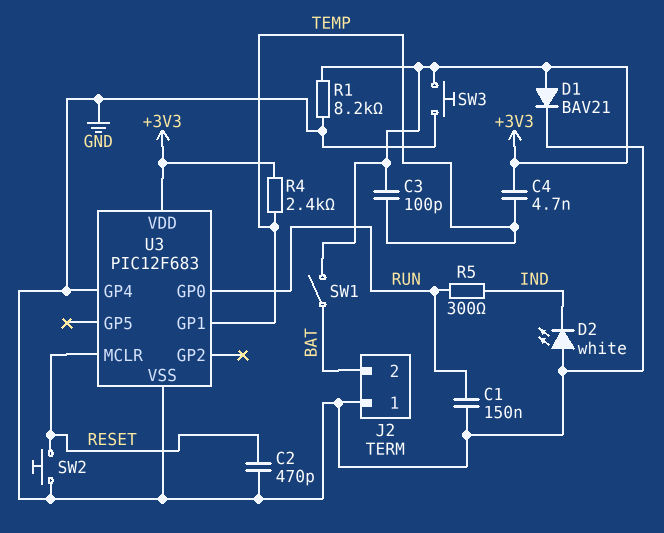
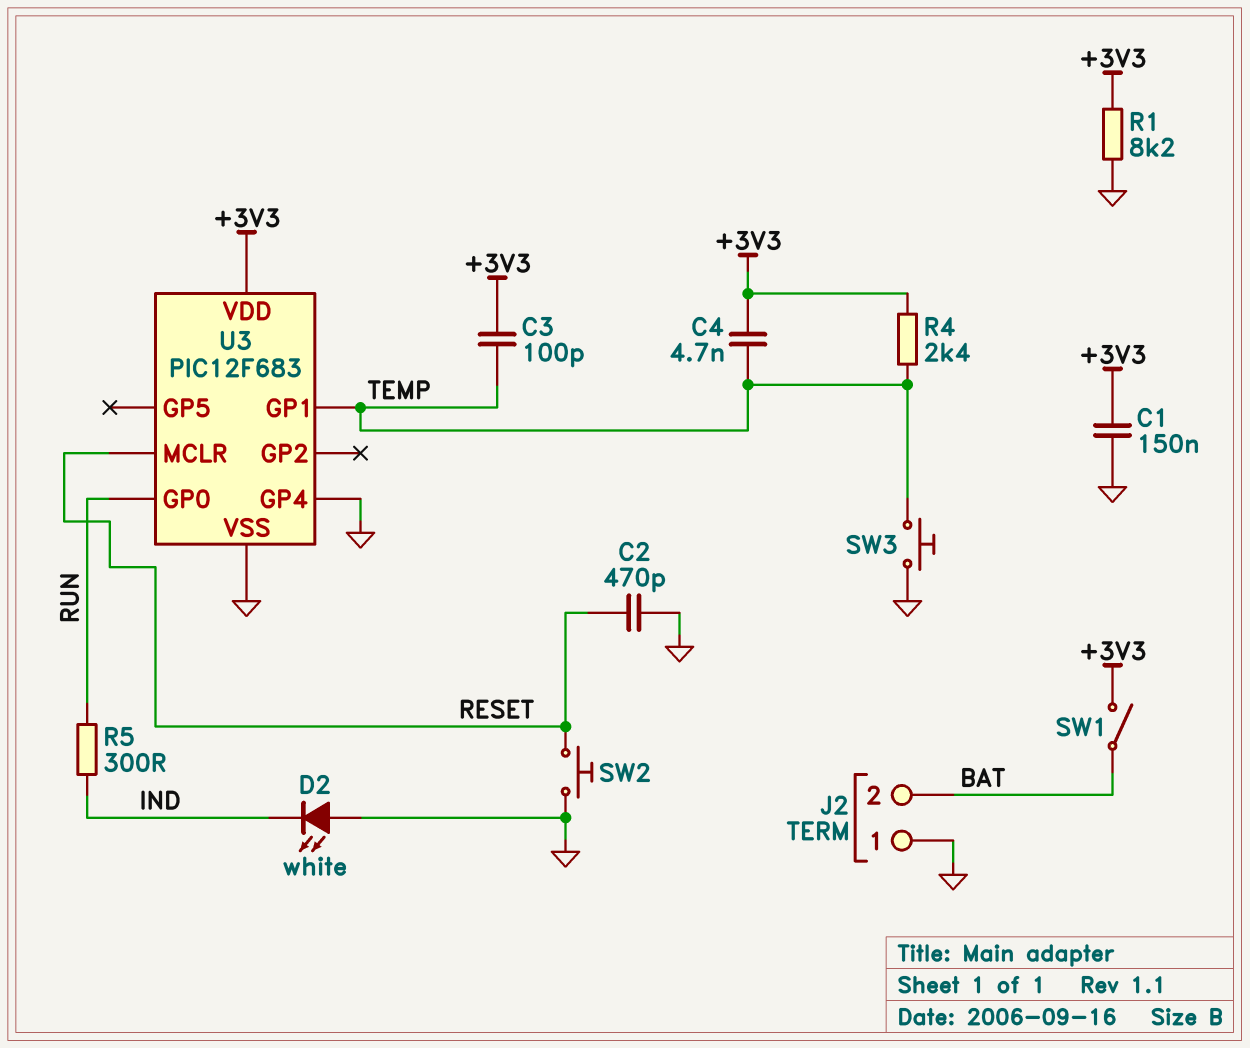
C1: 150nF (GND, RUN) -> 150nF (+3V3, GND)
D1: diode BAV21 (A +3V3, K GND) -> none
SW3: button (+3V3, GND) -> button (GND, TEMP)

